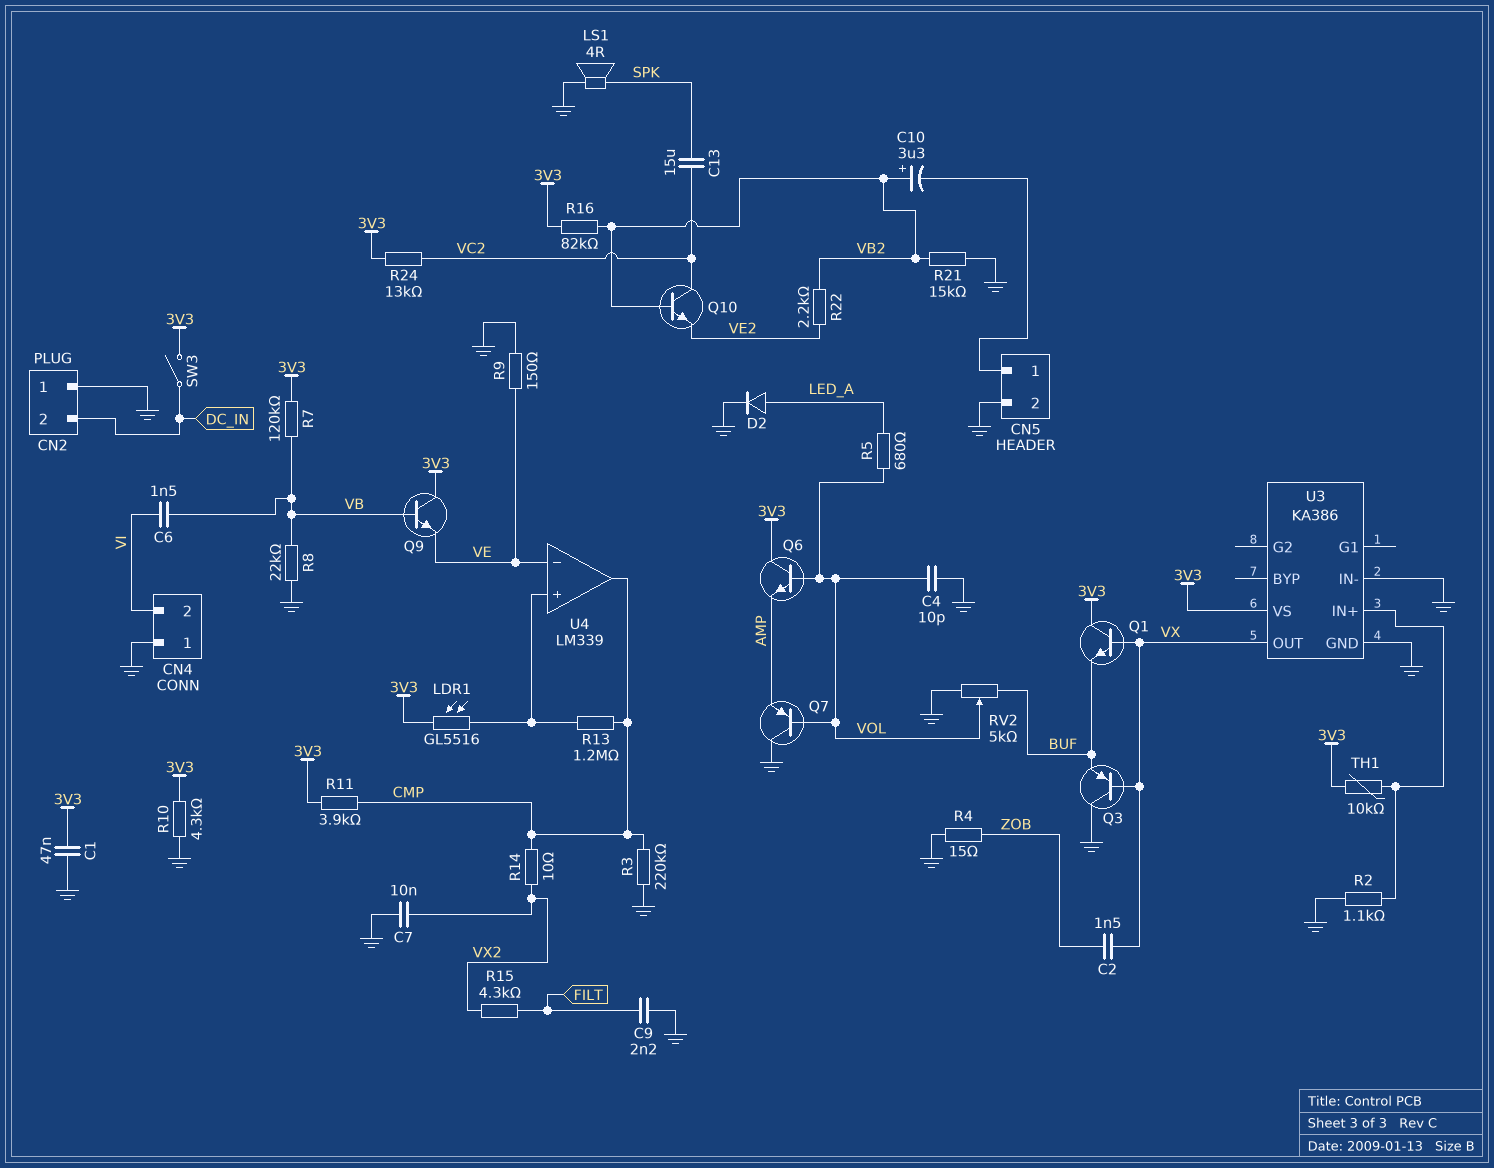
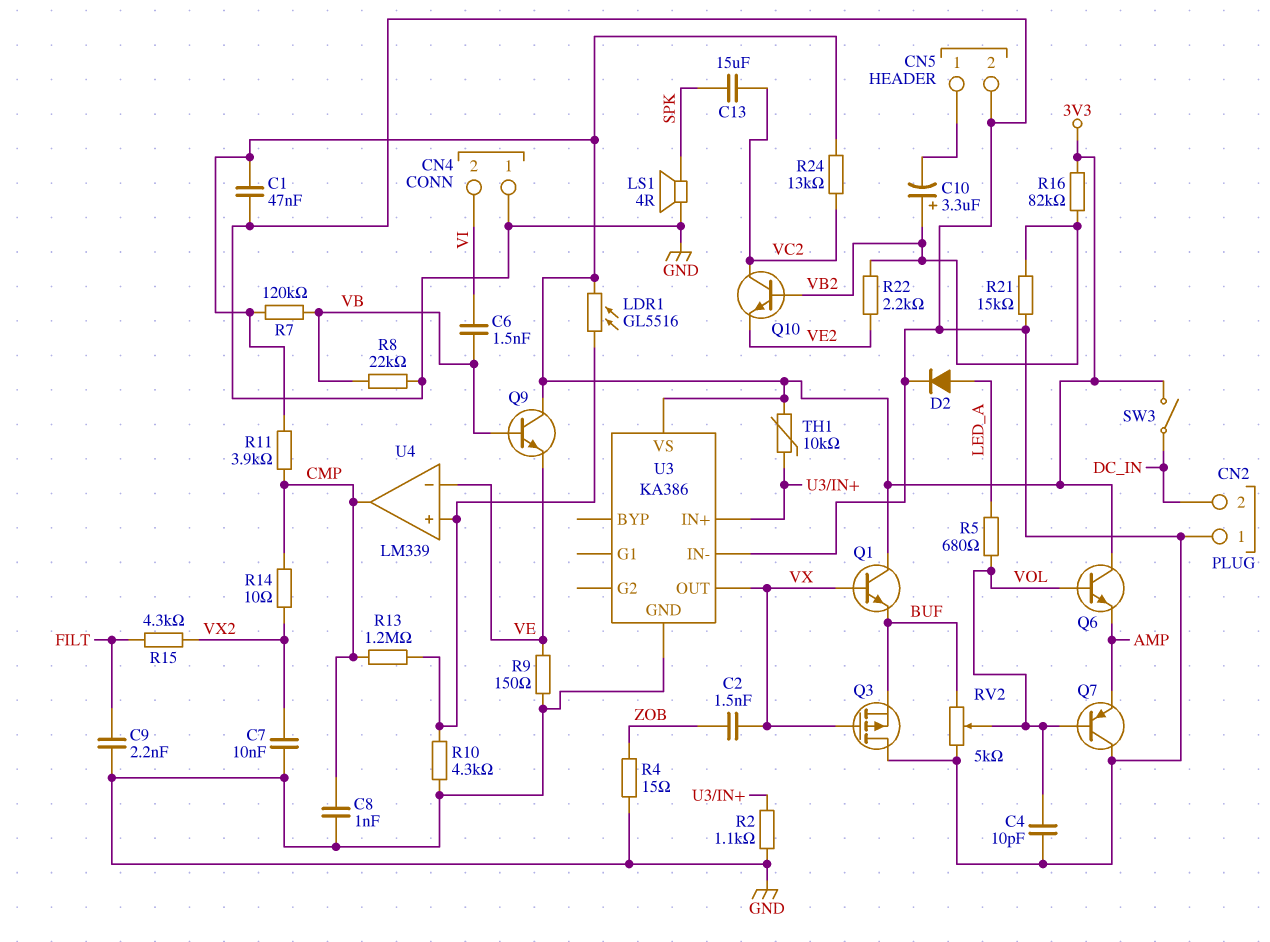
C8: none -> 1nF (CMP, GND)
Q3: PNP (B VX, C GND, E BUF) -> PMOS (G VX, D GND, S BUF)
R3: 220k (CMP, GND) -> none
R10: 4.3k (3V3, GND) -> 4.3k (GND, U4/in+)

